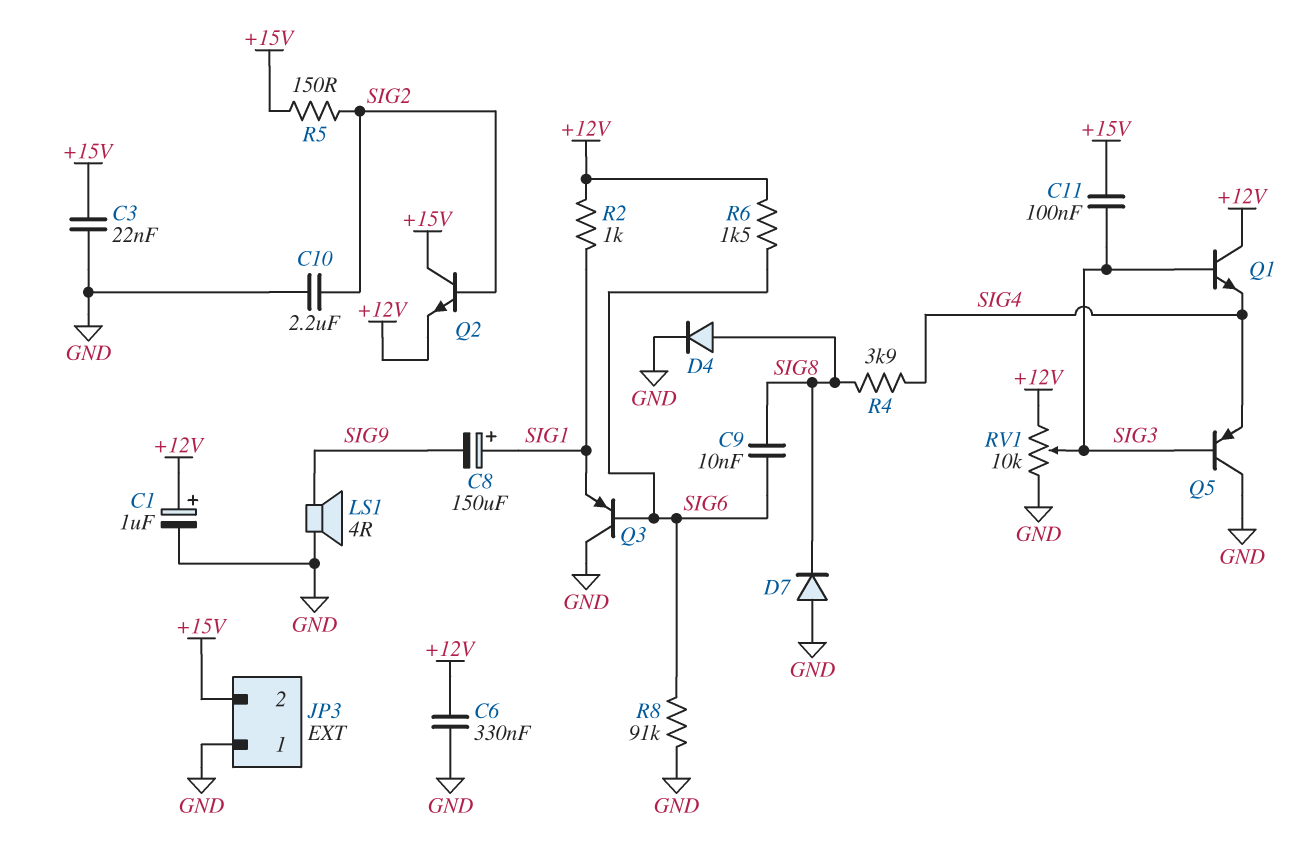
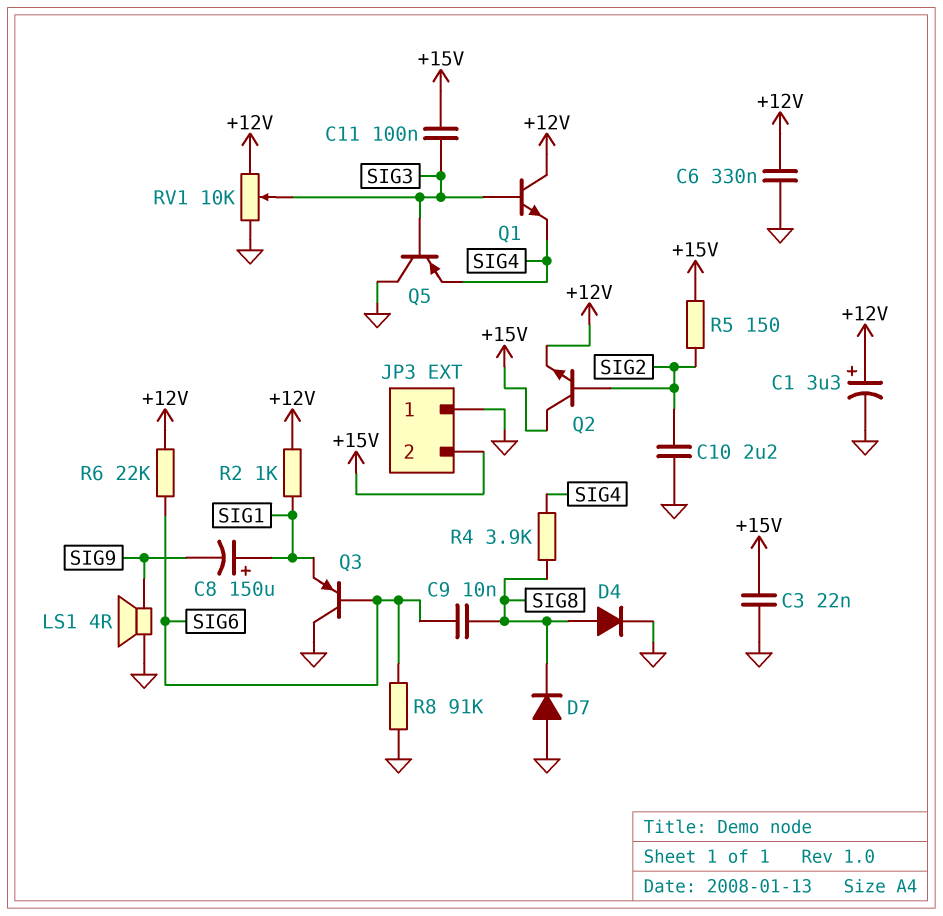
C1: 1uF (plus +12V, minus GND) -> 3.3uF (plus +12V, minus GND)
R6: 1.5k (+12V, SIG6) -> 22k (+12V, SIG6)

